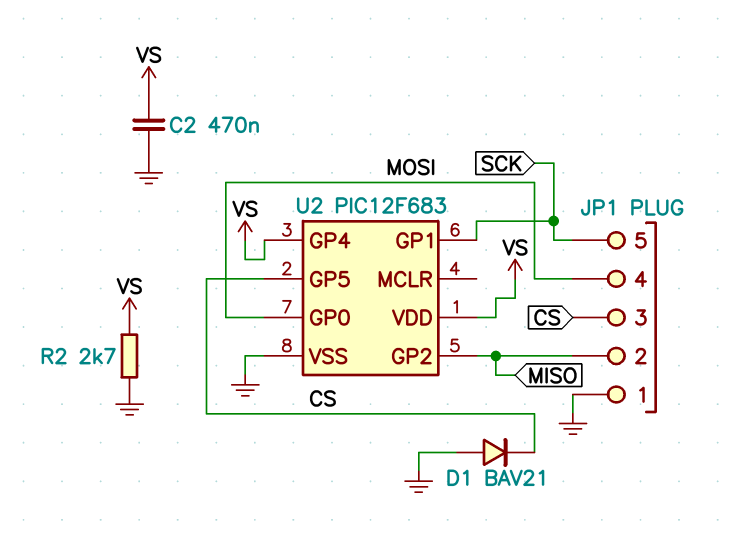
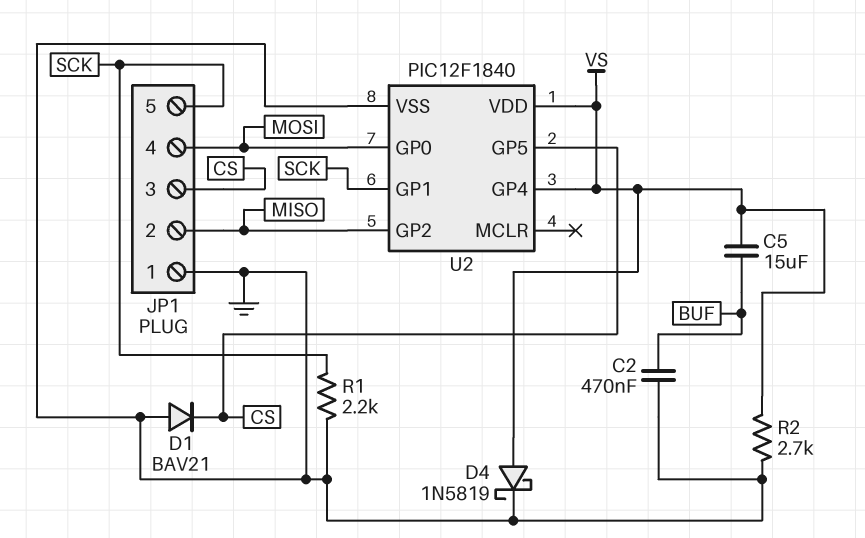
C2: 470nF (GND, VS) -> 470nF (BUF, GND)
C5: none -> 15uF (BUF, VS)
D4: none -> schottky 1N5819 (A VS, K GND)
R1: none -> 2.2k (GND, SCK)
U2: PIC12F683 -> PIC12F1840

